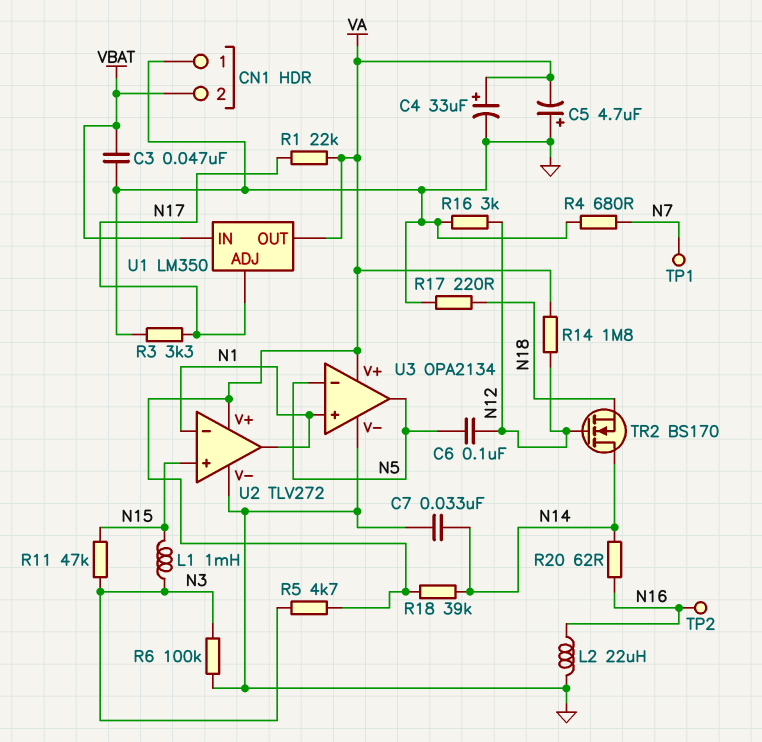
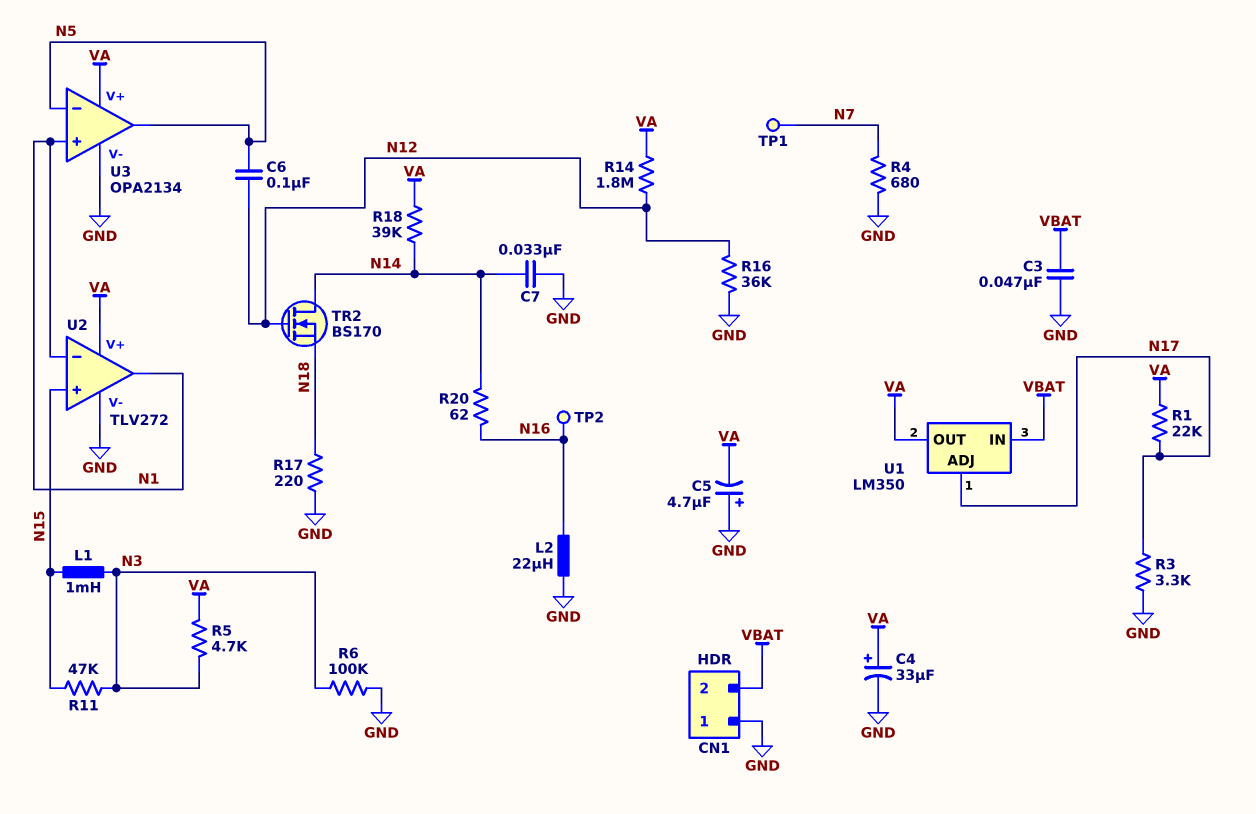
R16: 3k (GND, N12) -> 36k (GND, N12)

